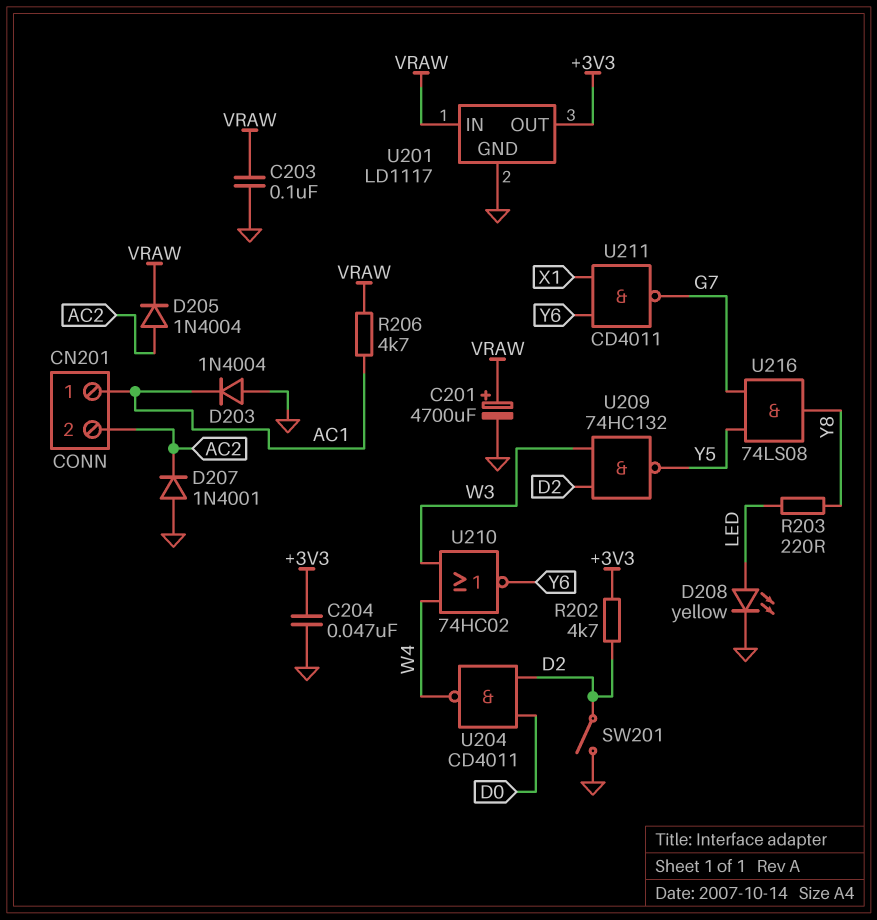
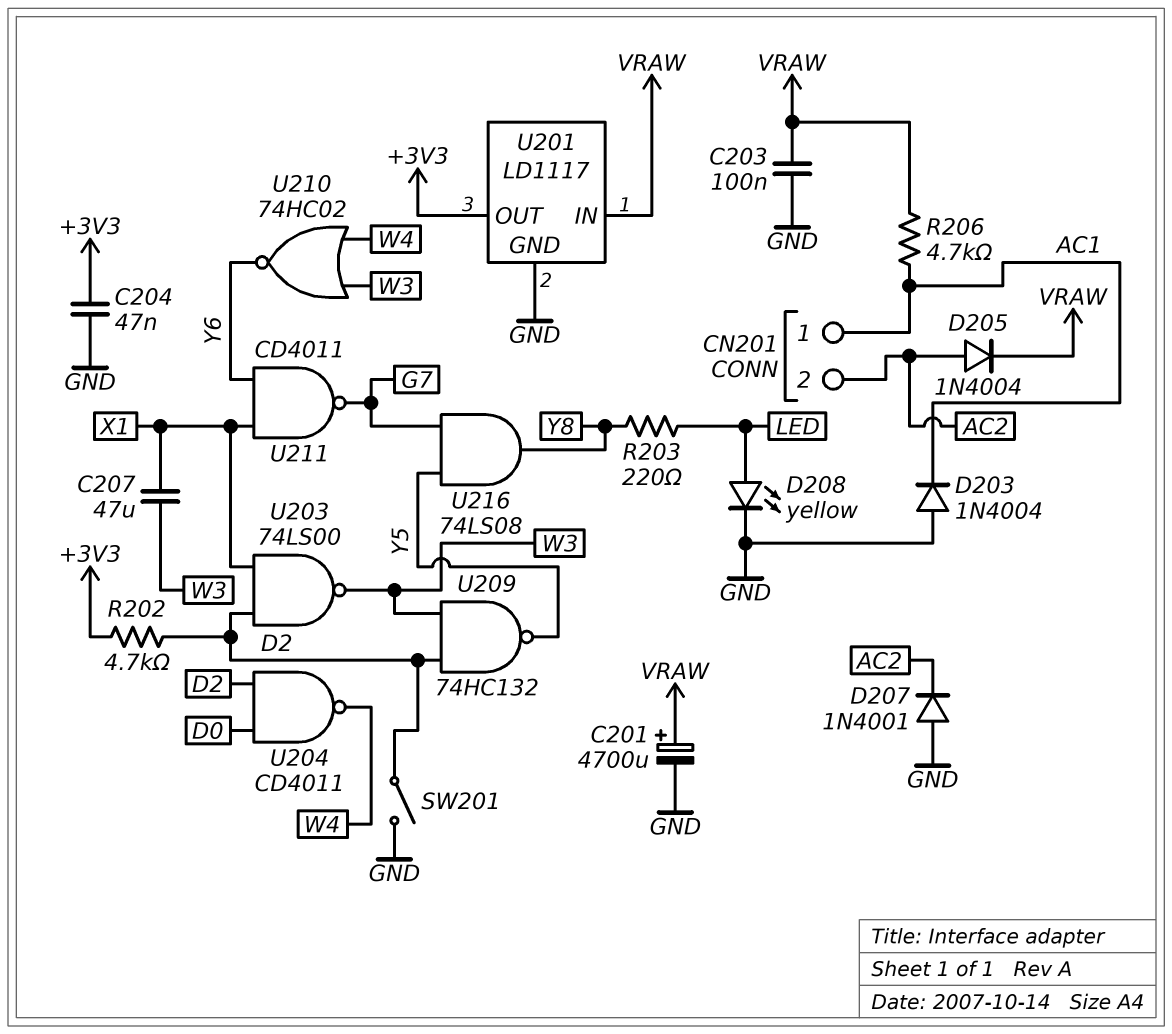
C207: none -> 47uF (W3, X1)
U203: none -> NAND 74LS00 (in D2, in X1, out W3)

